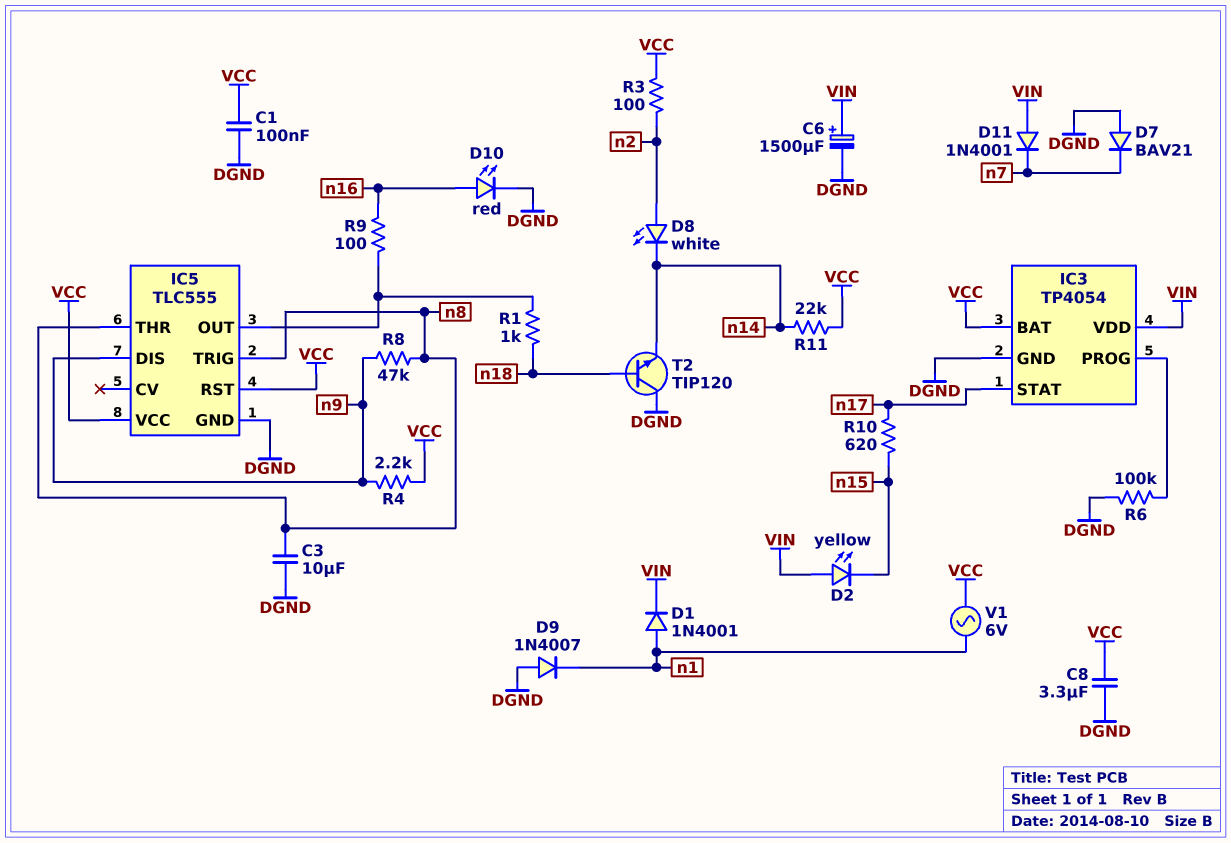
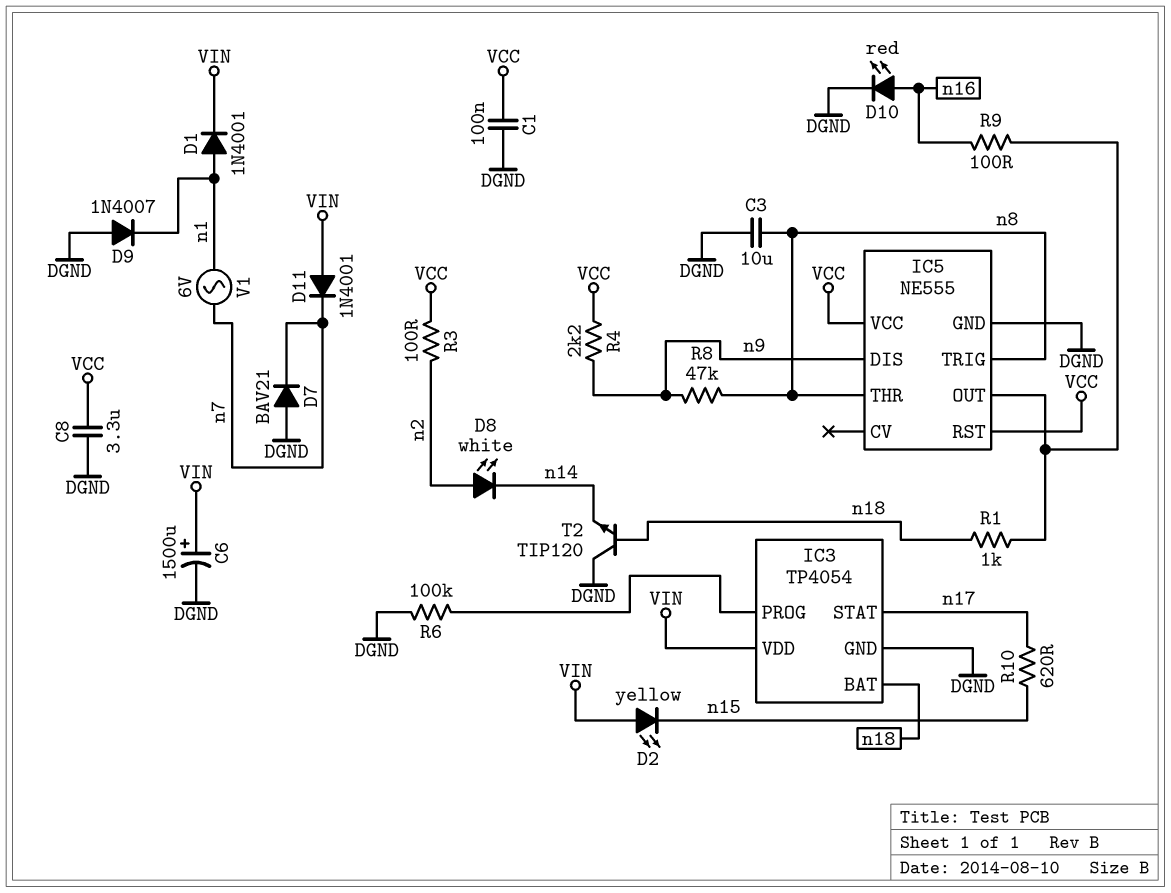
IC3 pin BAT: VCC -> n18
IC5: TLC555 -> NE555
R11: 22k (VCC, n14) -> none
V1: AC 6V (VCC, n1) -> AC 6V (n1, n7)

